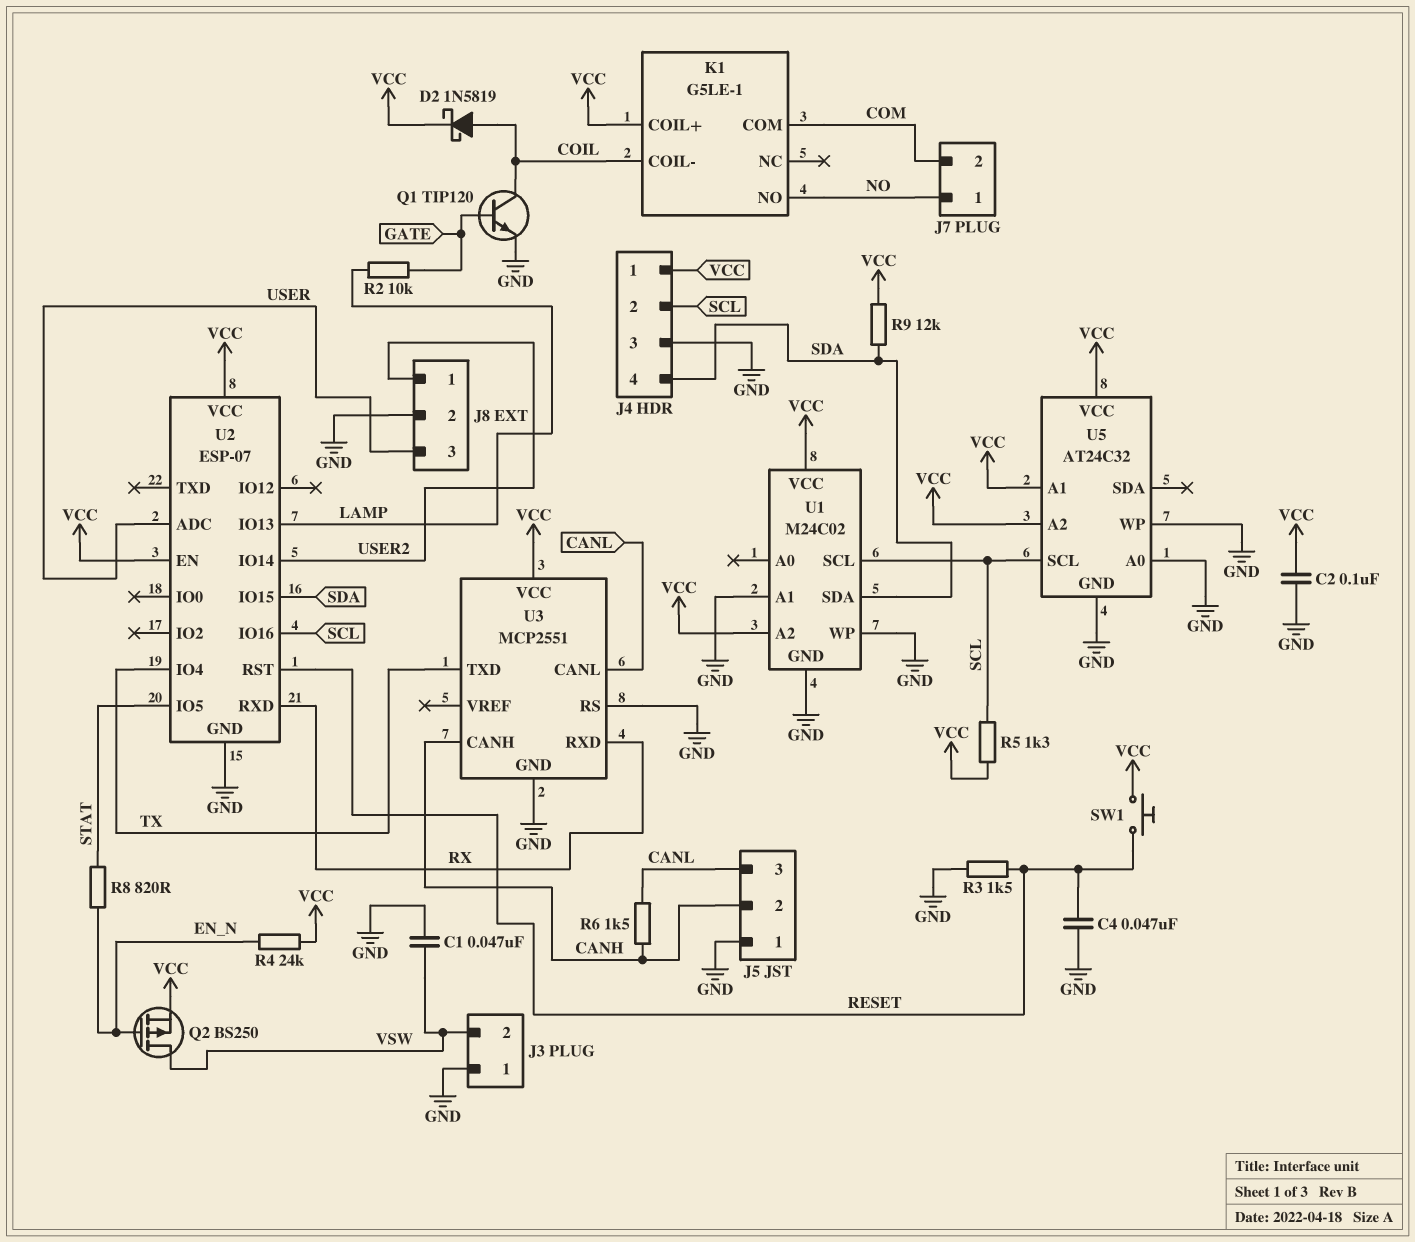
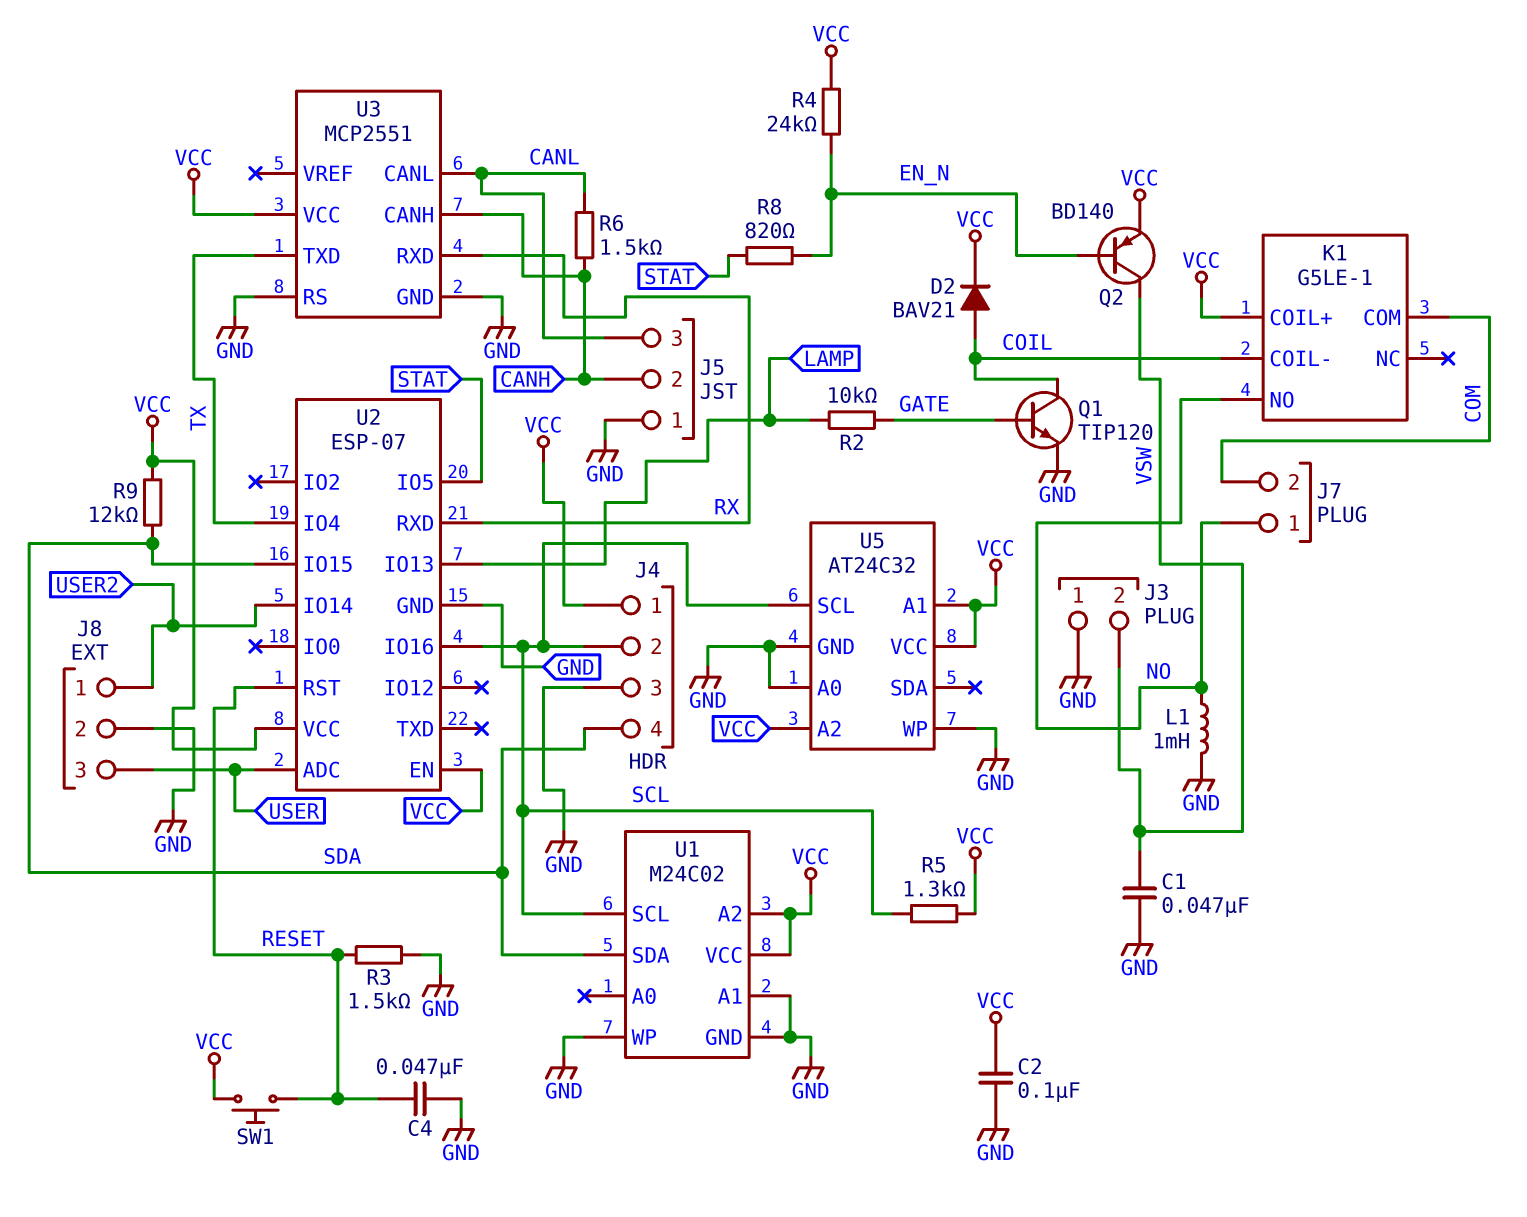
D2: schottky 1N5819 (A COIL, K VCC) -> diode BAV21 (A COIL, K VCC)
L1: none -> 1mH (GND, NO)
Q2: PMOS BS250 (G EN_N, D VSW, S VCC) -> PNP BD140 (B EN_N, C VSW, E VCC)

